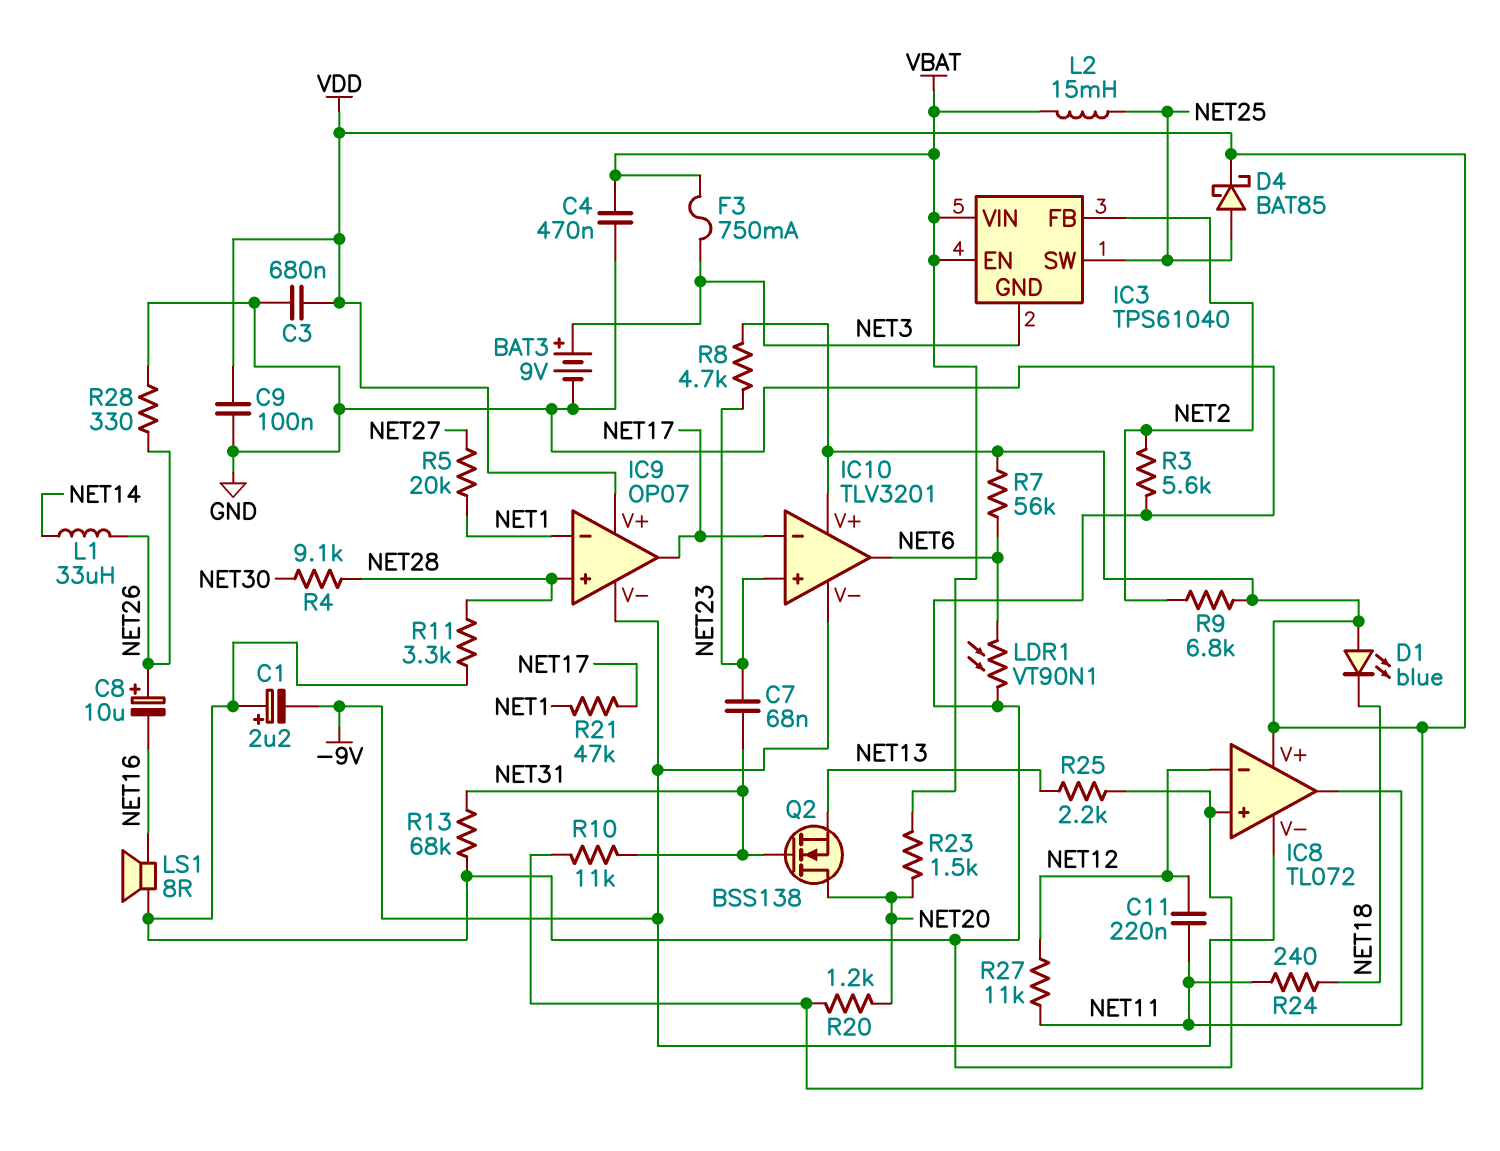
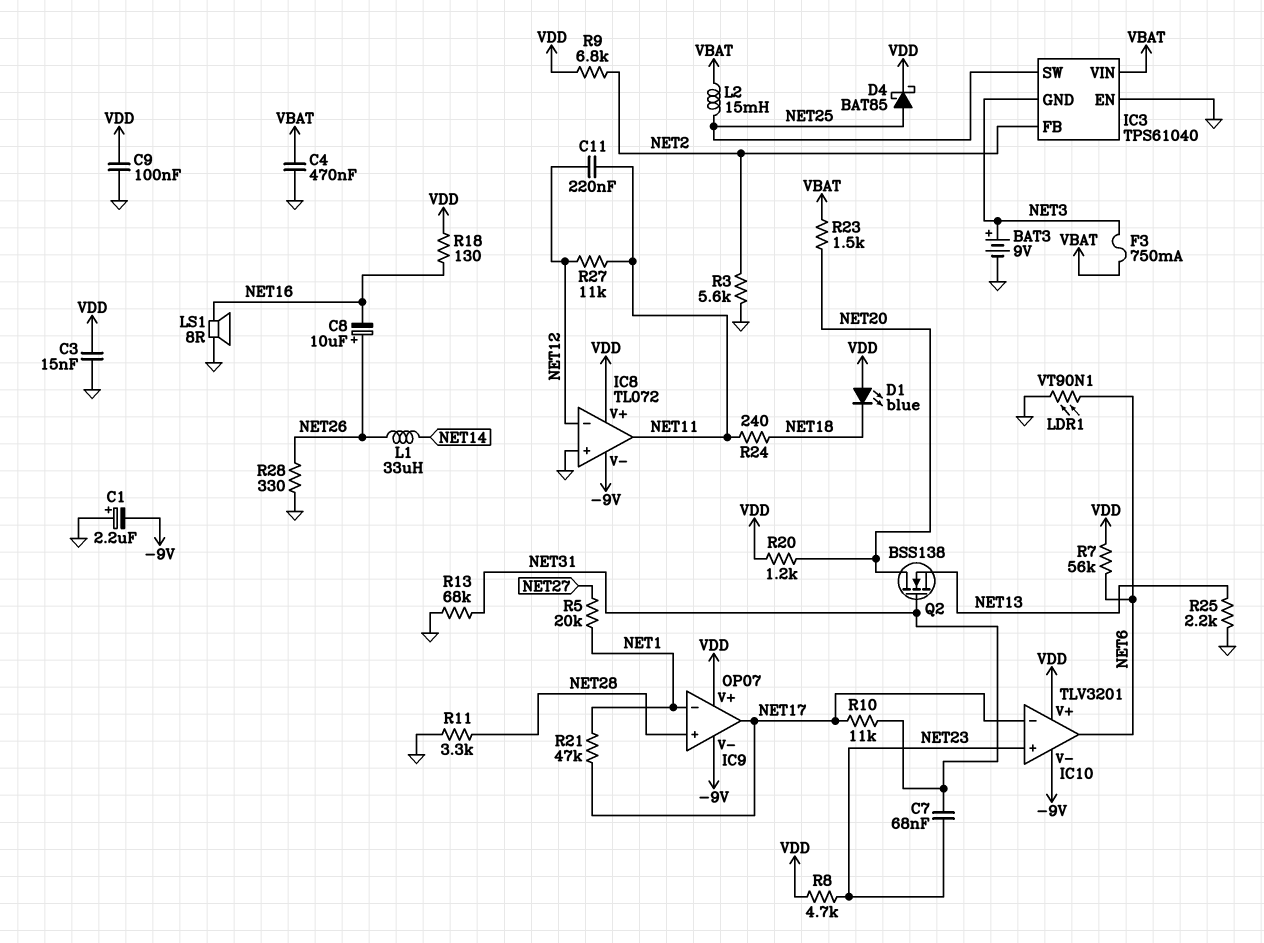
C3: 680nF (GND, VDD) -> 15nF (GND, VDD)
IC3 pin EN: VBAT -> GND
R4: 9.1k (NET28, NET30) -> none
R10: 11k (NET31, VDD) -> 11k (NET17, NET31)
R18: none -> 130 (NET16, VDD)

